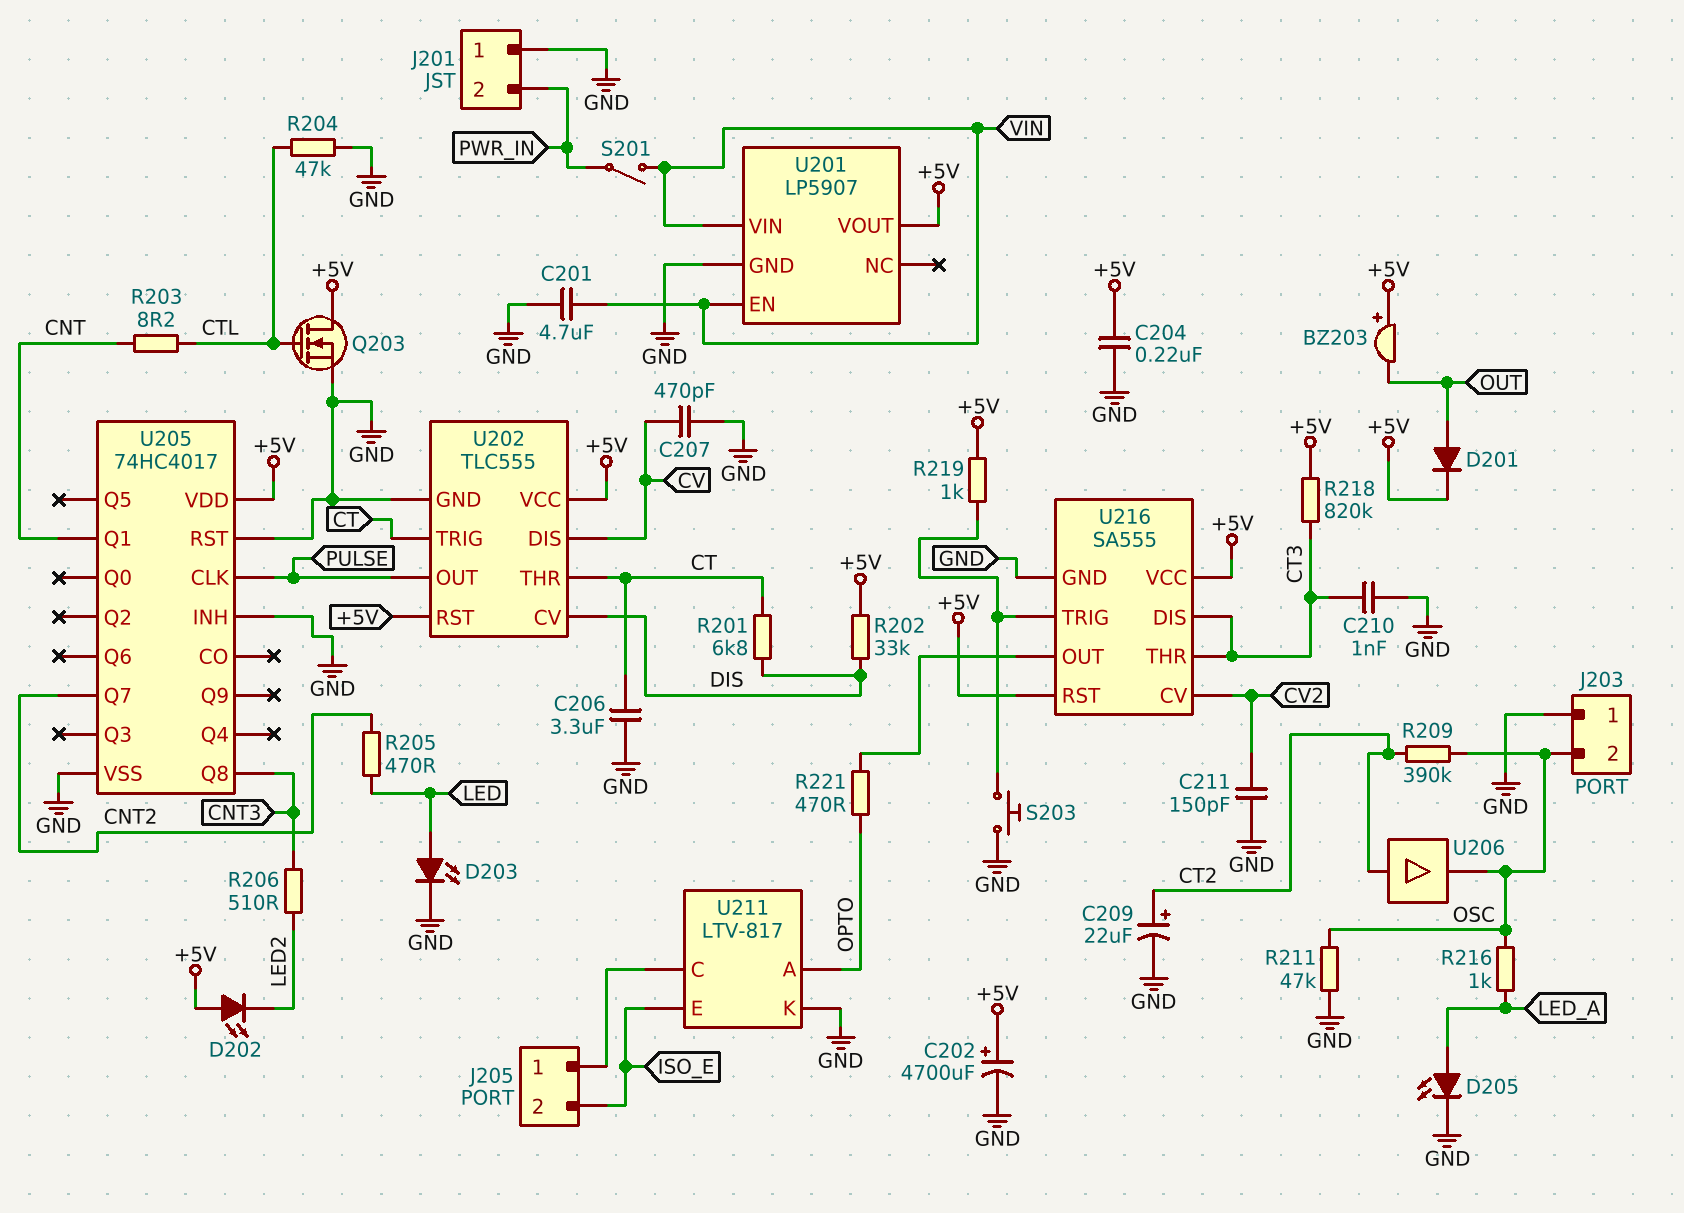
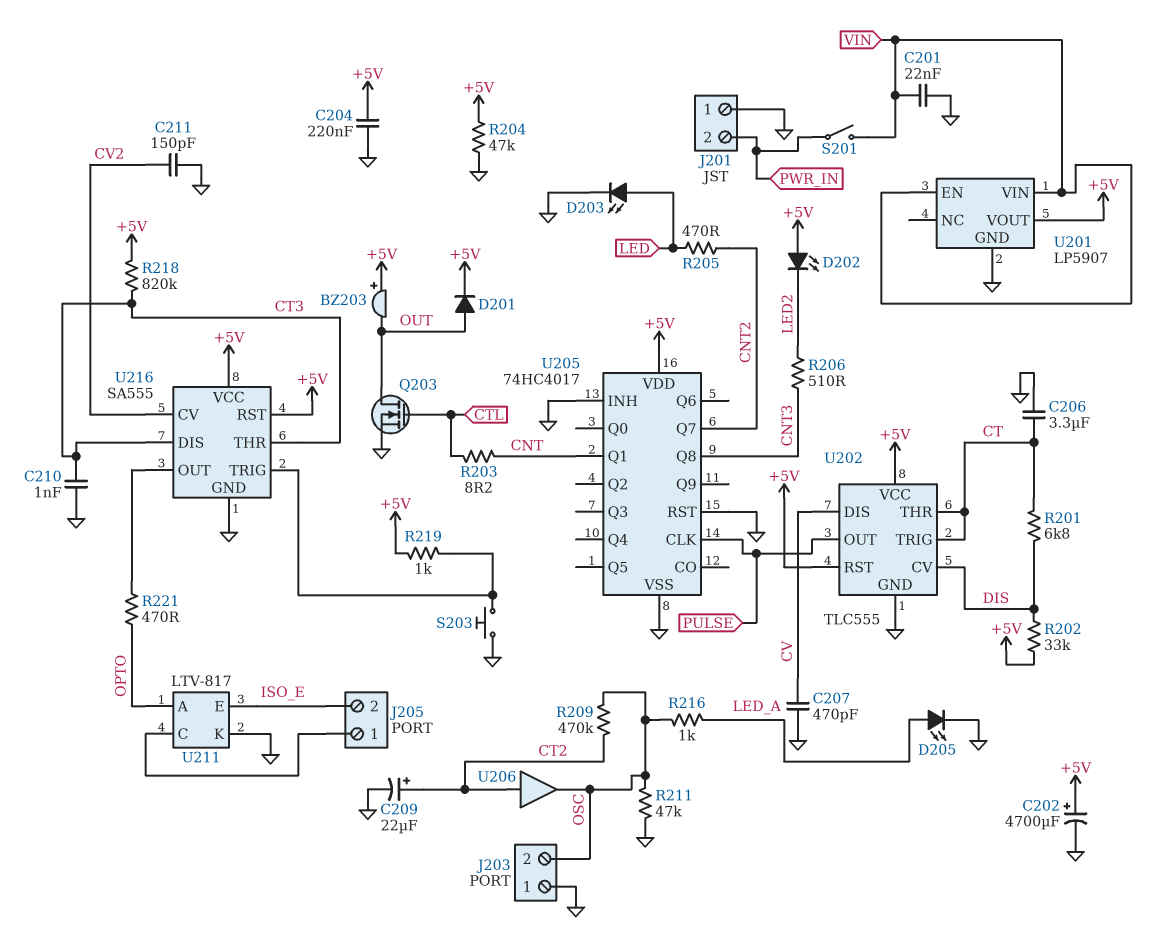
C201: 4.7uF (GND, VIN) -> 22nF (GND, VIN)
Q203: NMOS (G CTL, D +5V, S GND) -> NMOS (G CTL, D OUT, S GND)
R204: 47k (CTL, GND) -> 47k (+5V, GND)
R209: 390k (CT2, OSC) -> 470k (CT2, OSC)

